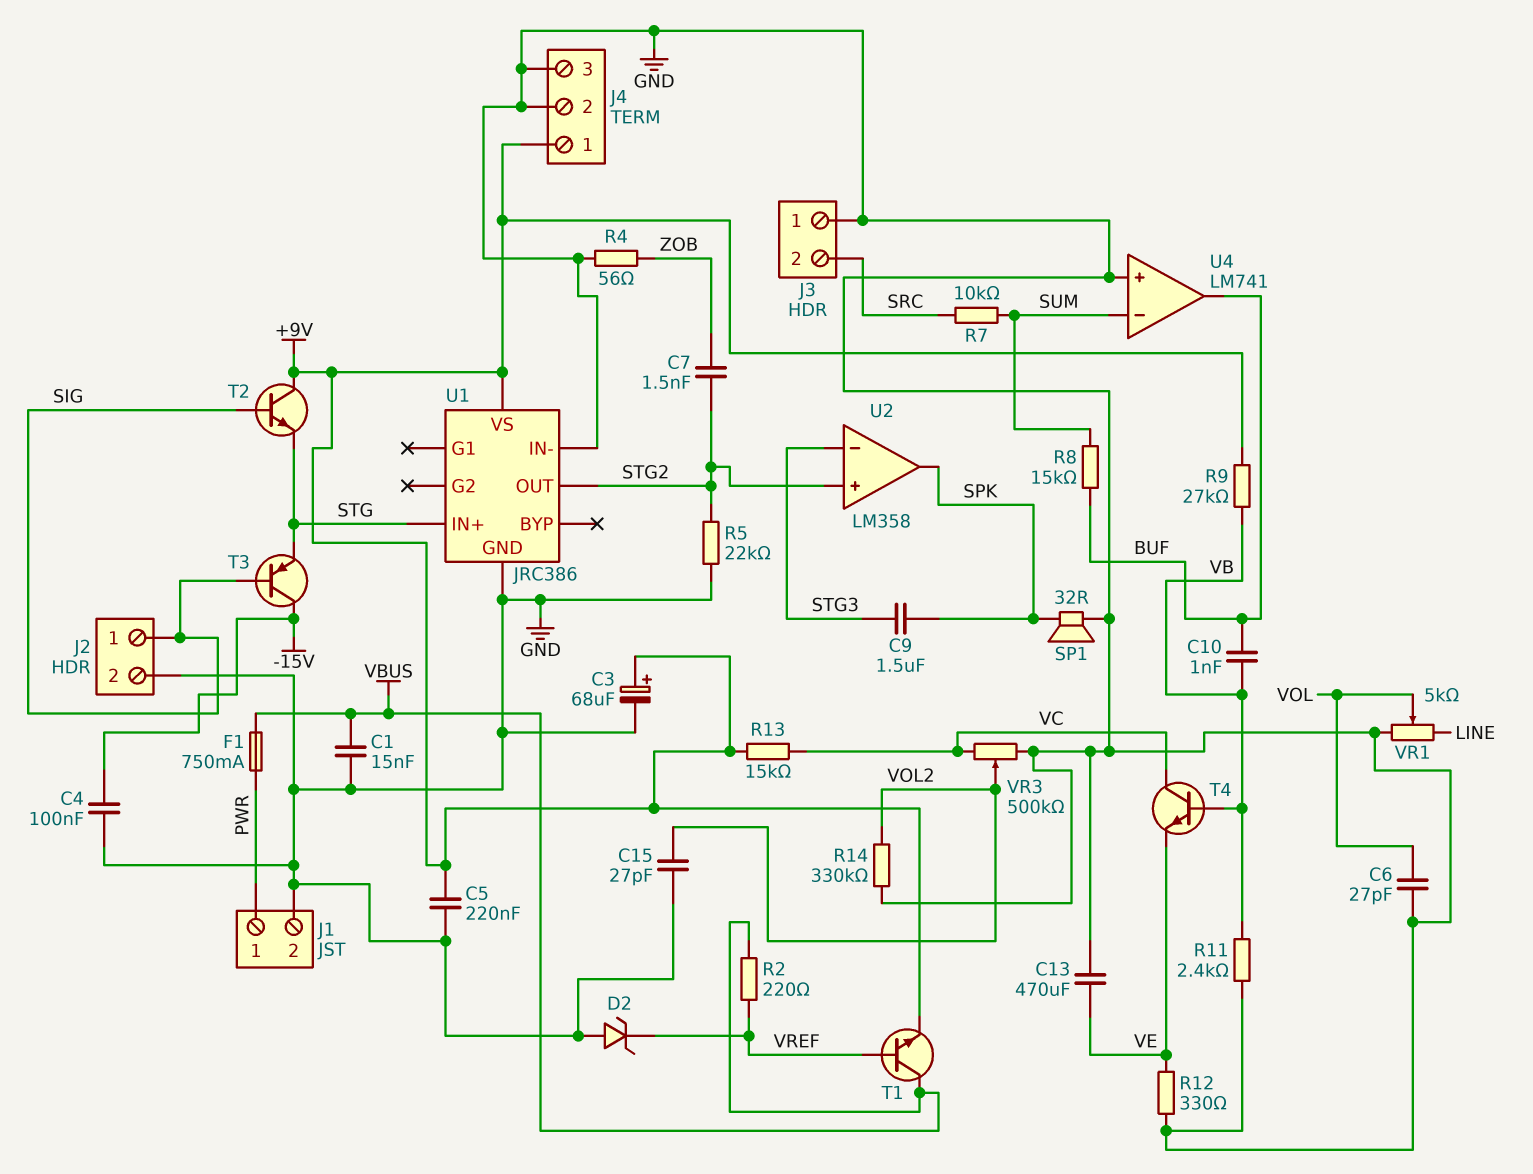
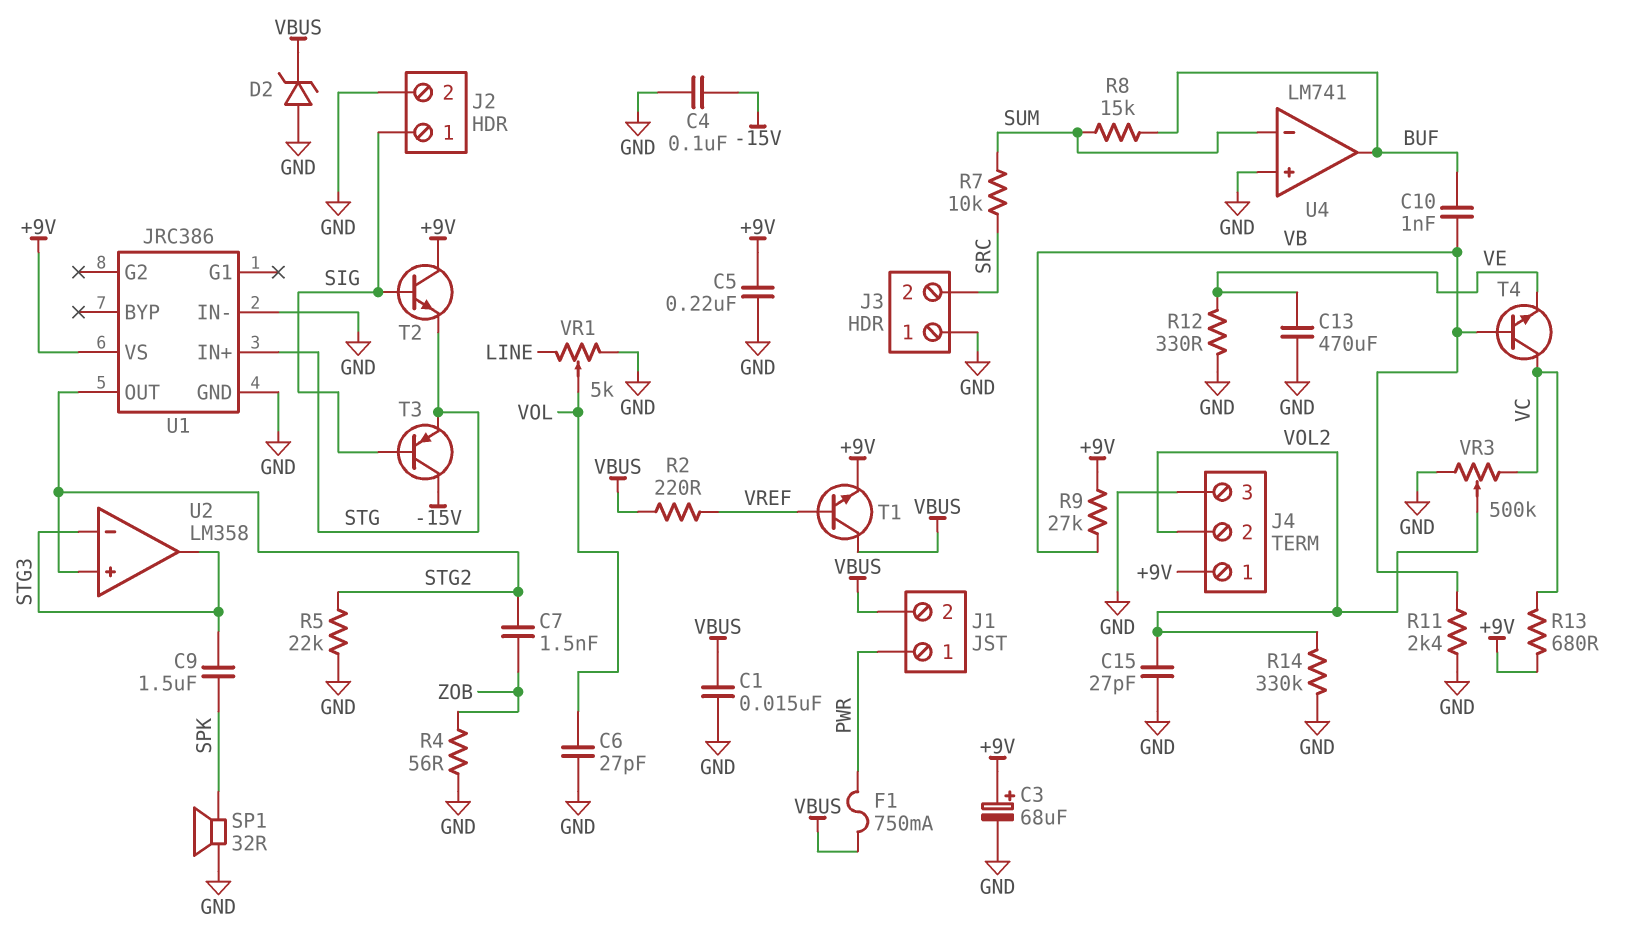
D2: zener (A GND, K VREF) -> zener (A GND, K VBUS)
J1 pin 2: GND -> VBUS
J4 pin 2: GND -> VOL2
R13: 15k (+9V, VC) -> 680 (+9V, VC)
U2 pin out: SPK -> STG3

